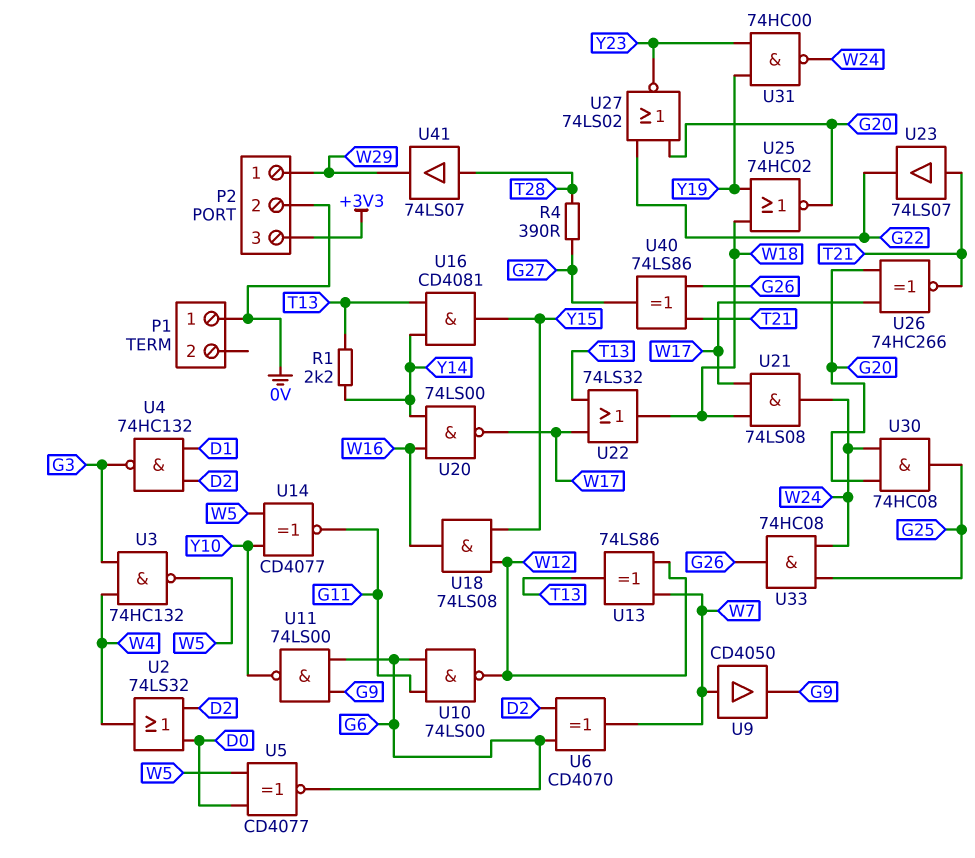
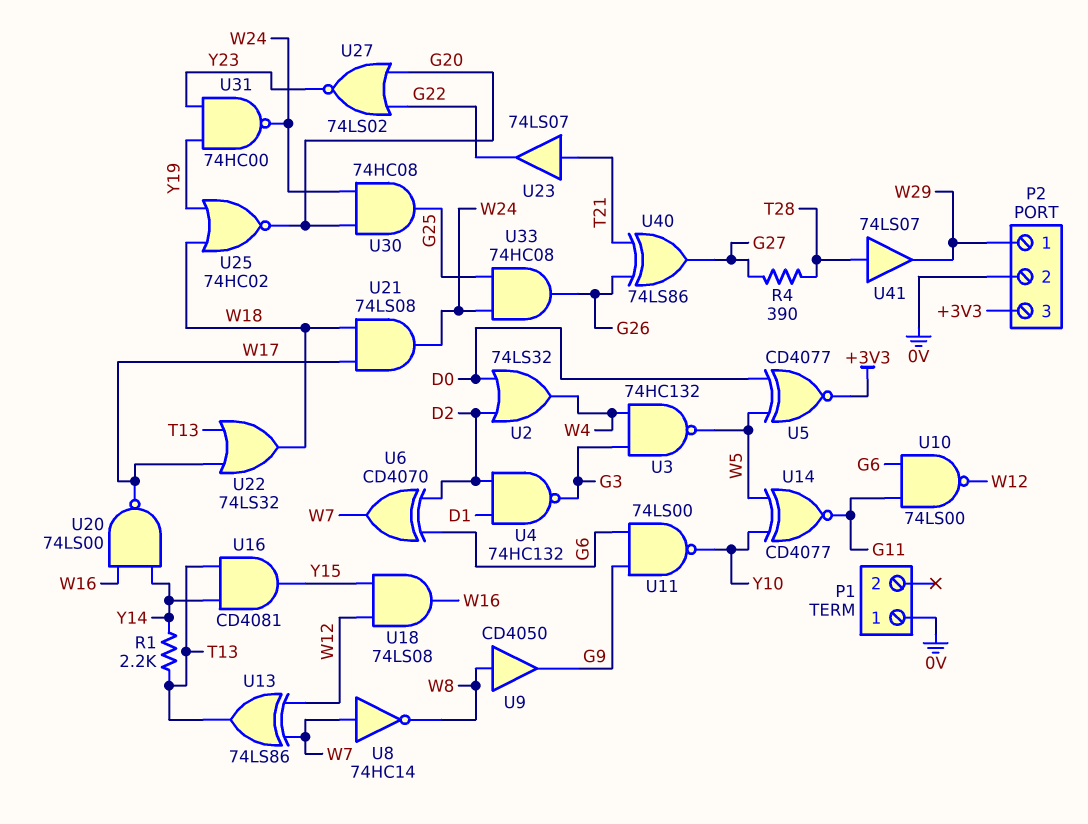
U5: XNOR CD4077 (in D0, in W5, out G6) -> XNOR CD4077 (in D0, in W5, out +3V3)
U8: none -> NOT 74HC14 (in W7, out W8)
U9: buffer CD4050 (in W7, out G9) -> buffer CD4050 (in W8, out G9)
U26: XNOR 74HC266 (in G20, in W17, out T21) -> none

